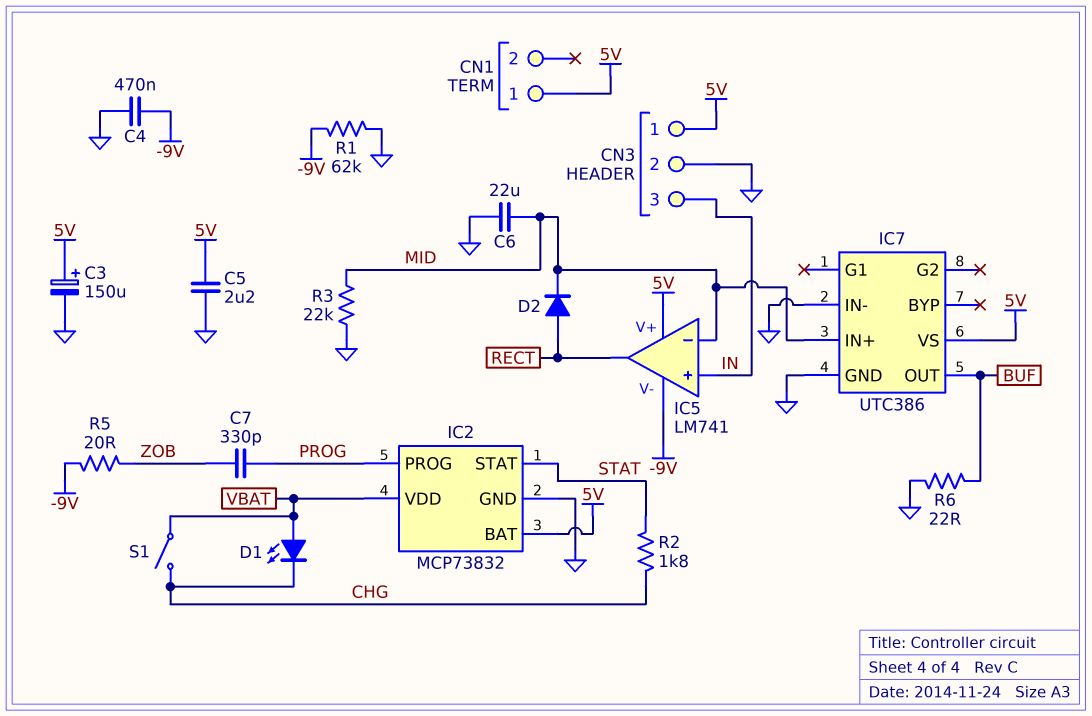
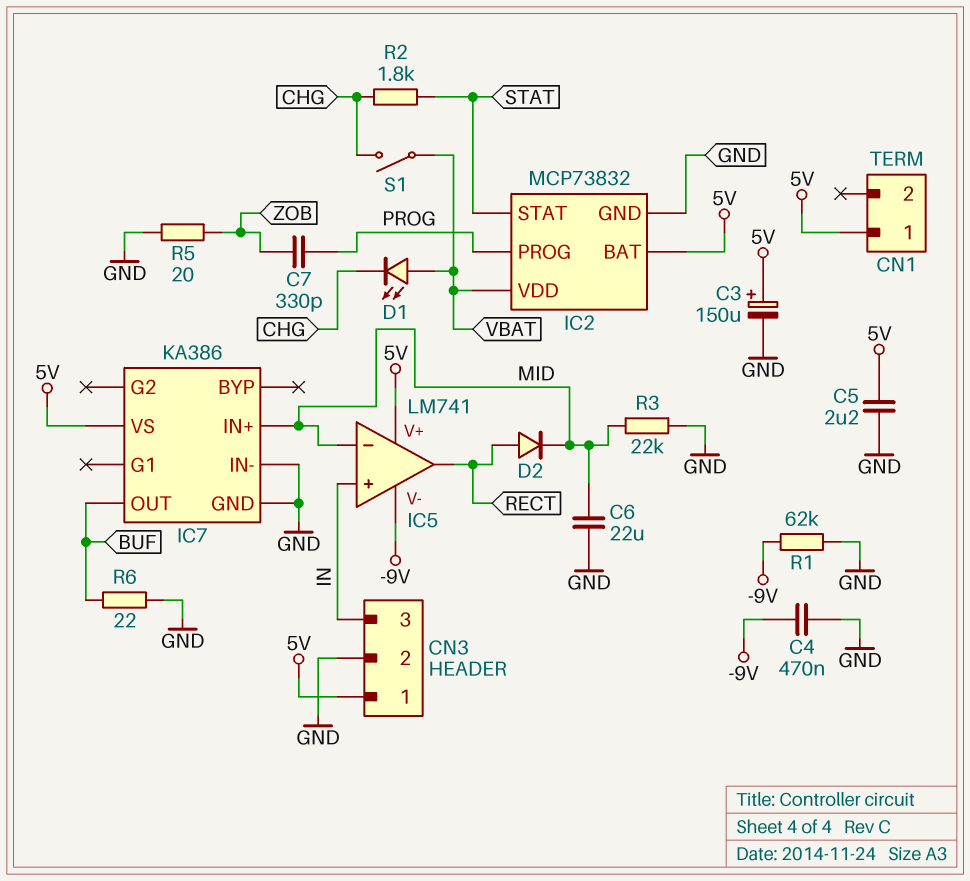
IC7: UTC386 -> KA386
R5: 20 (-9V, ZOB) -> 20 (GND, ZOB)

